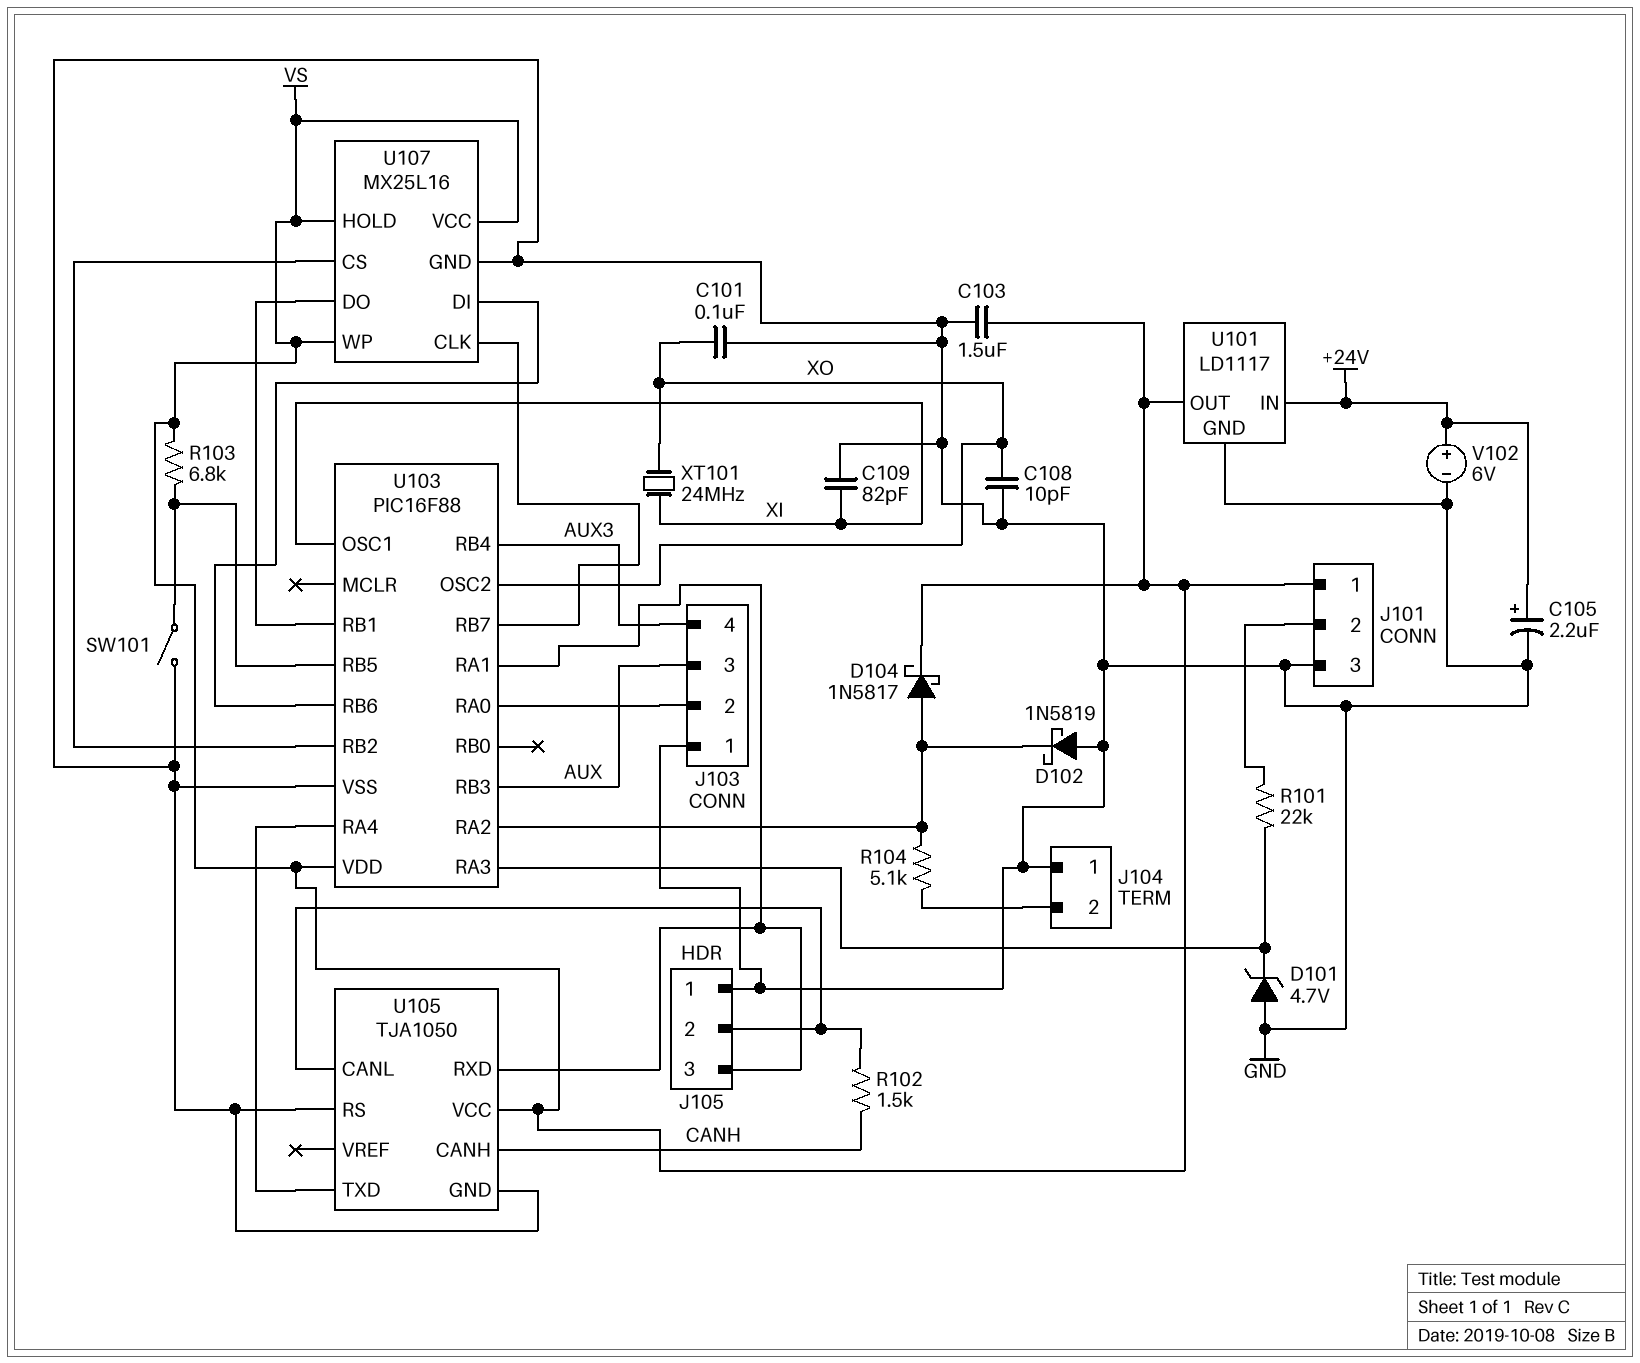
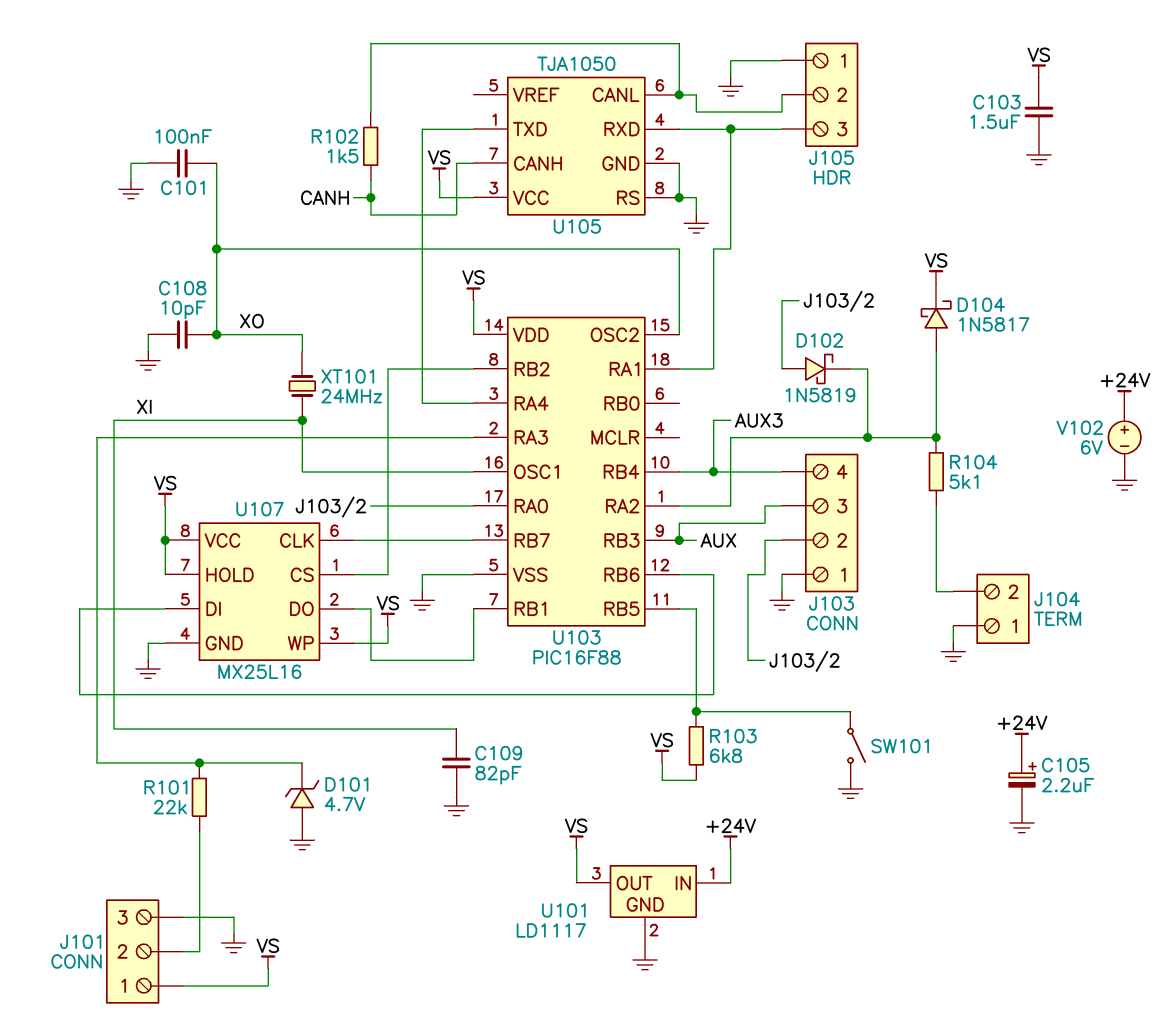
D102: schottky 1N5819 (A GND, K U103/RA2) -> schottky 1N5819 (A J103/2, K U103/RA2)

